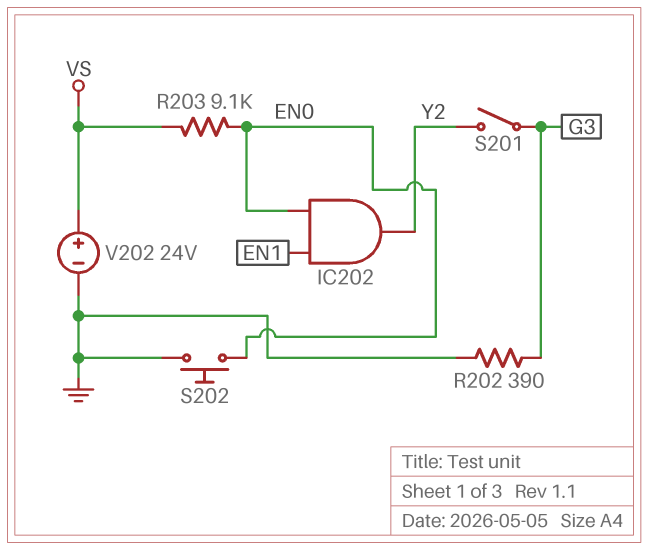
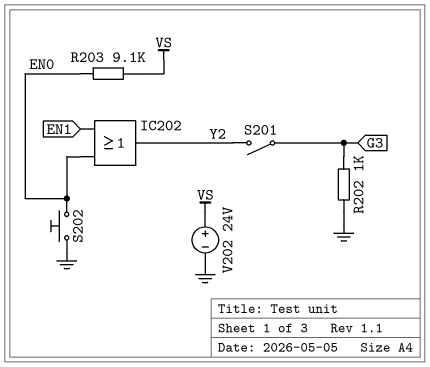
IC202: AND (in EN0, in EN1, out Y2) -> OR (in EN0, in EN1, out Y2)
R202: 390 (G3, GND) -> 1k (G3, GND)

